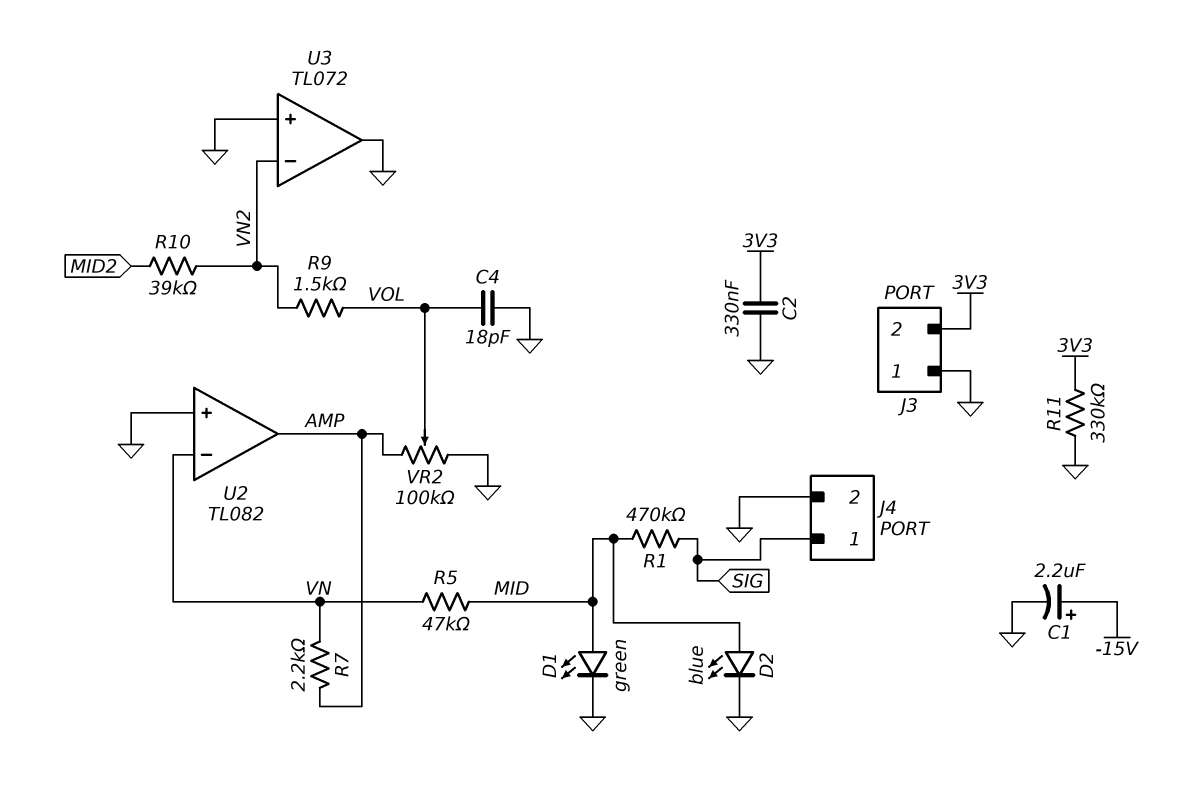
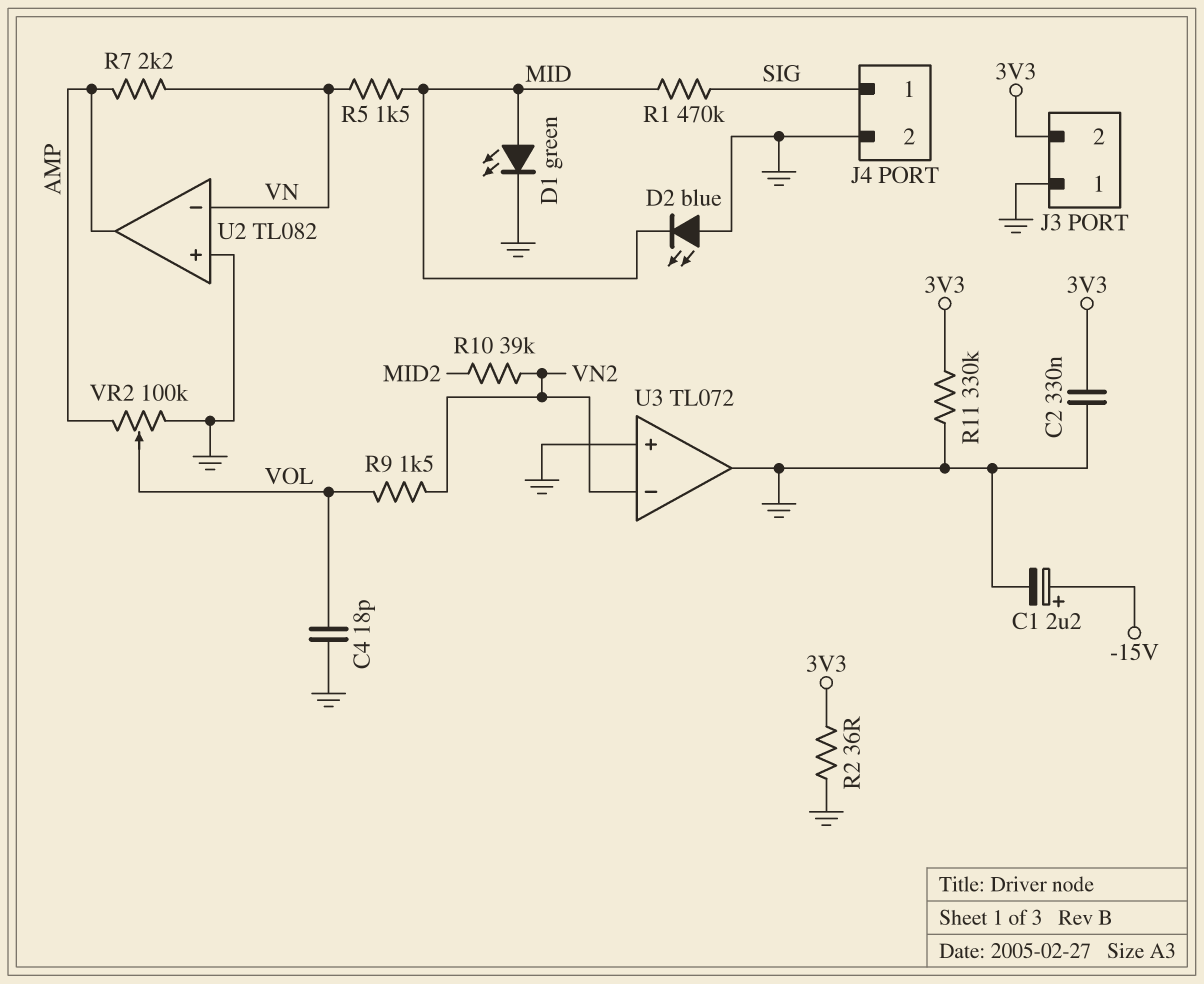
D2: LED blue (A MID, K GND) -> LED blue (A GND, K MID)
R2: none -> 36 (3V3, GND)
R5: 47k (MID, VN) -> 1.5k (MID, VN)

